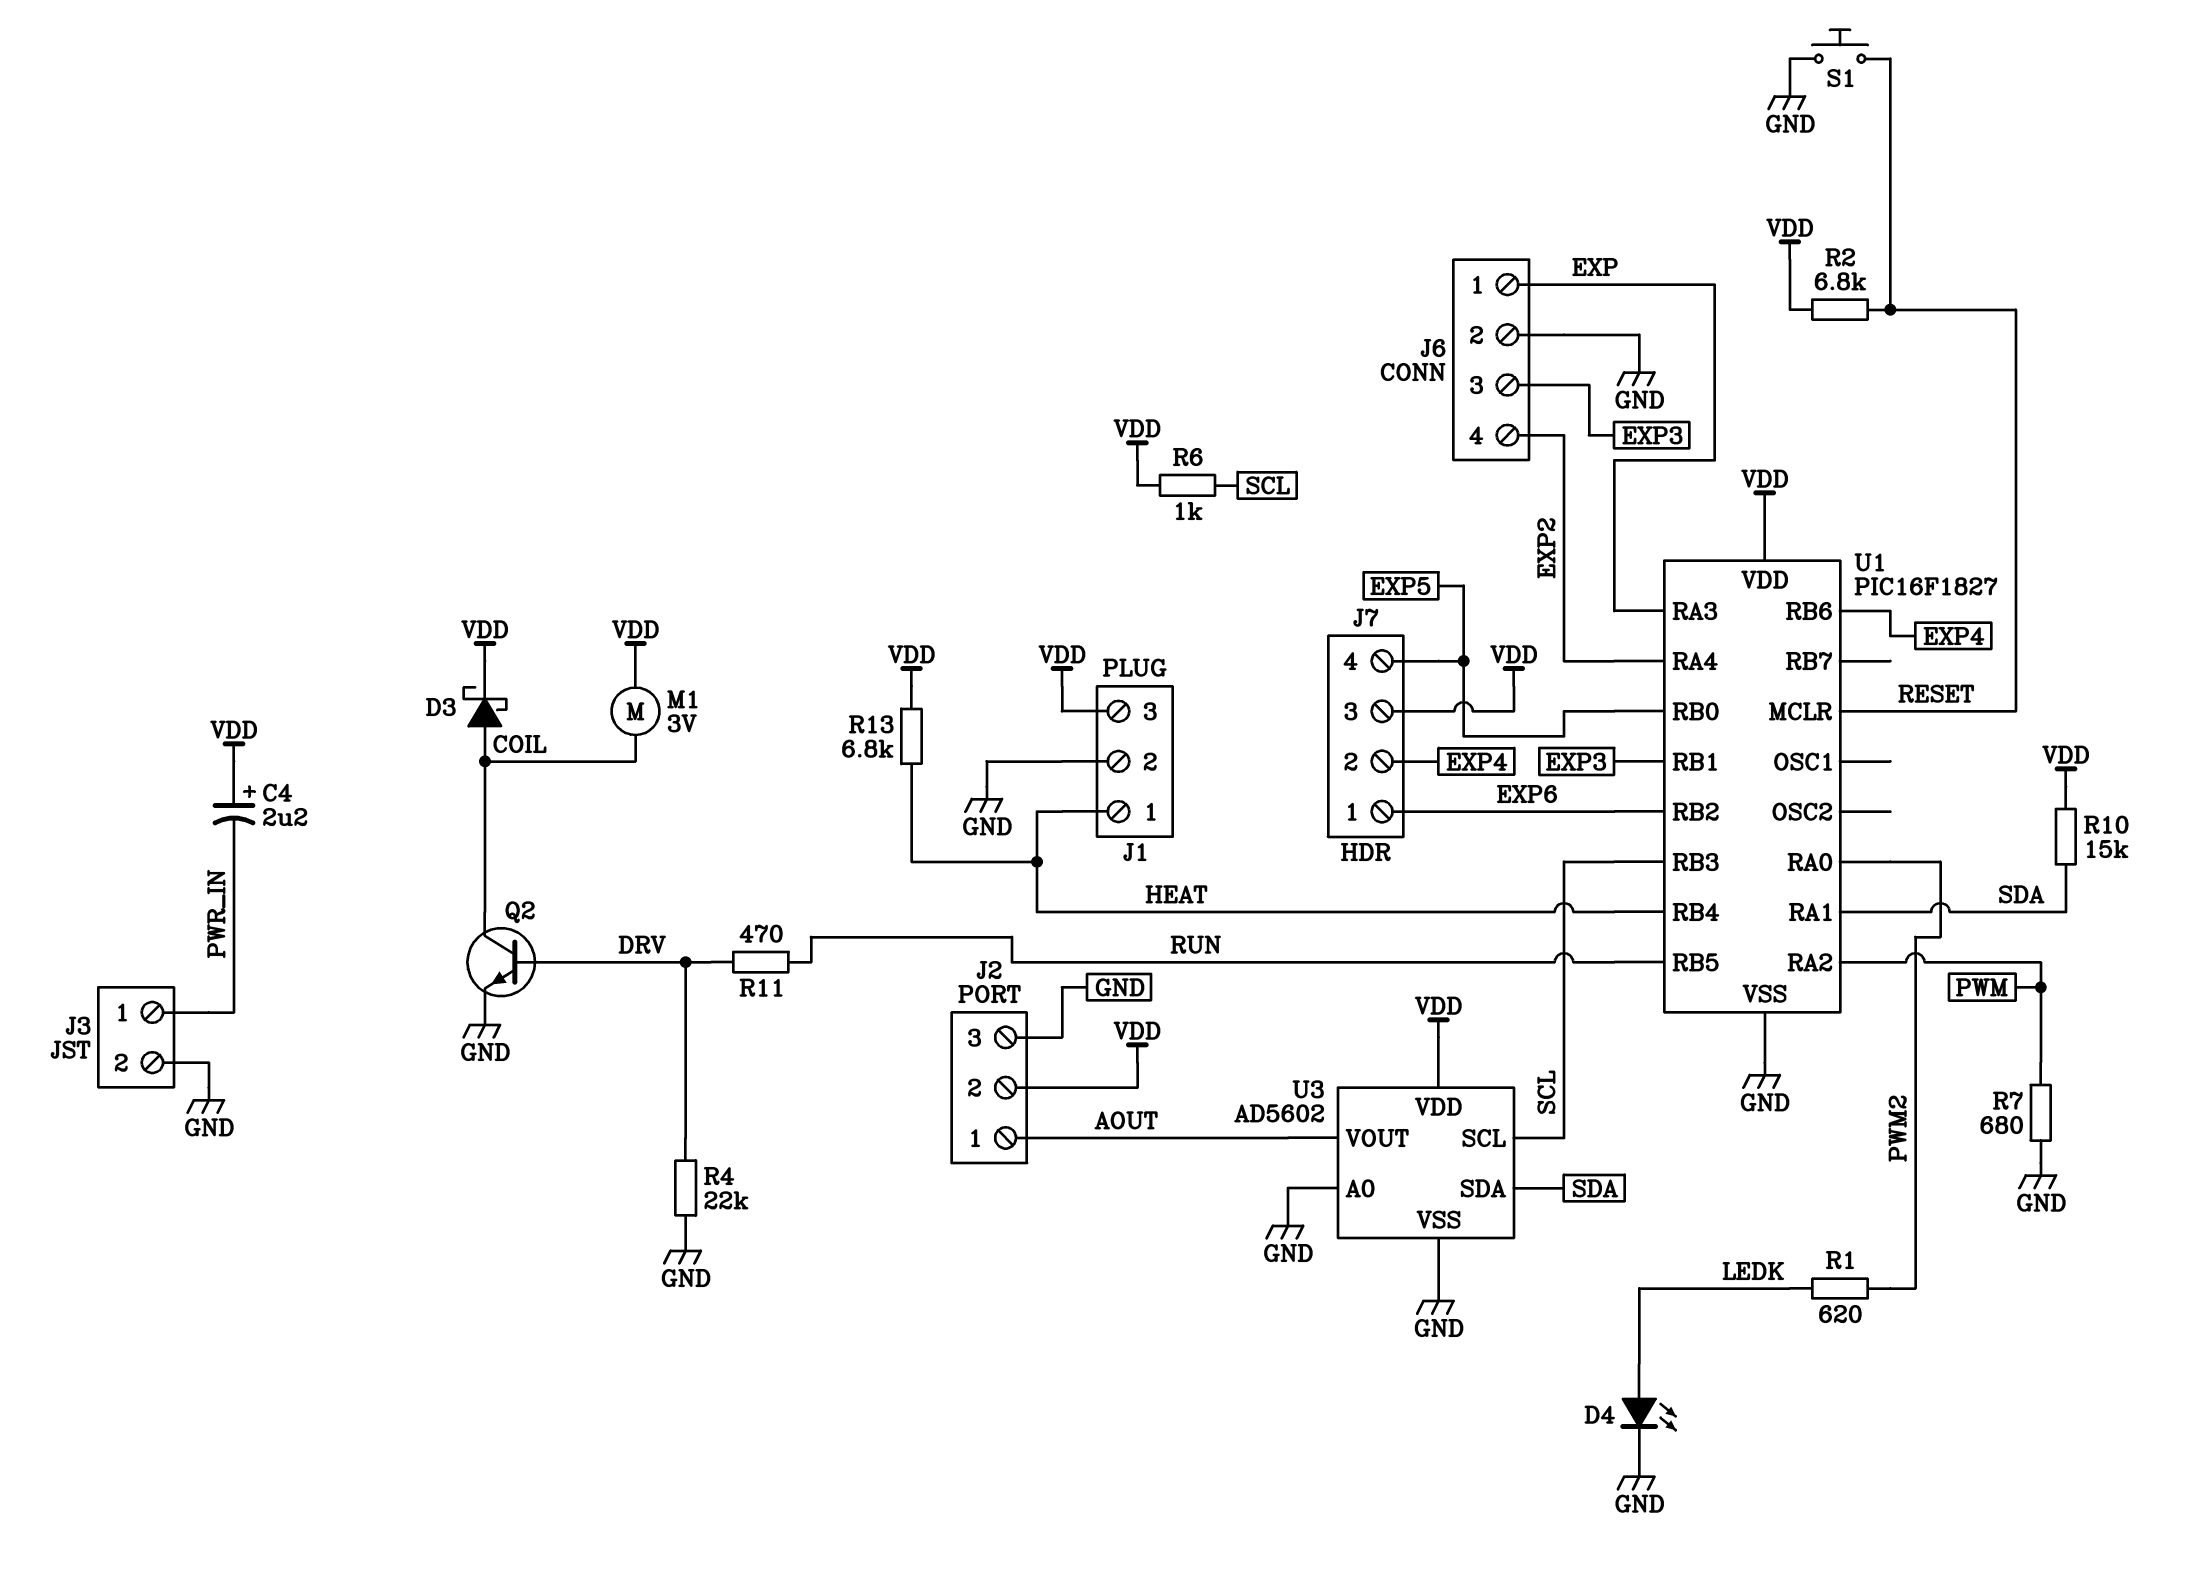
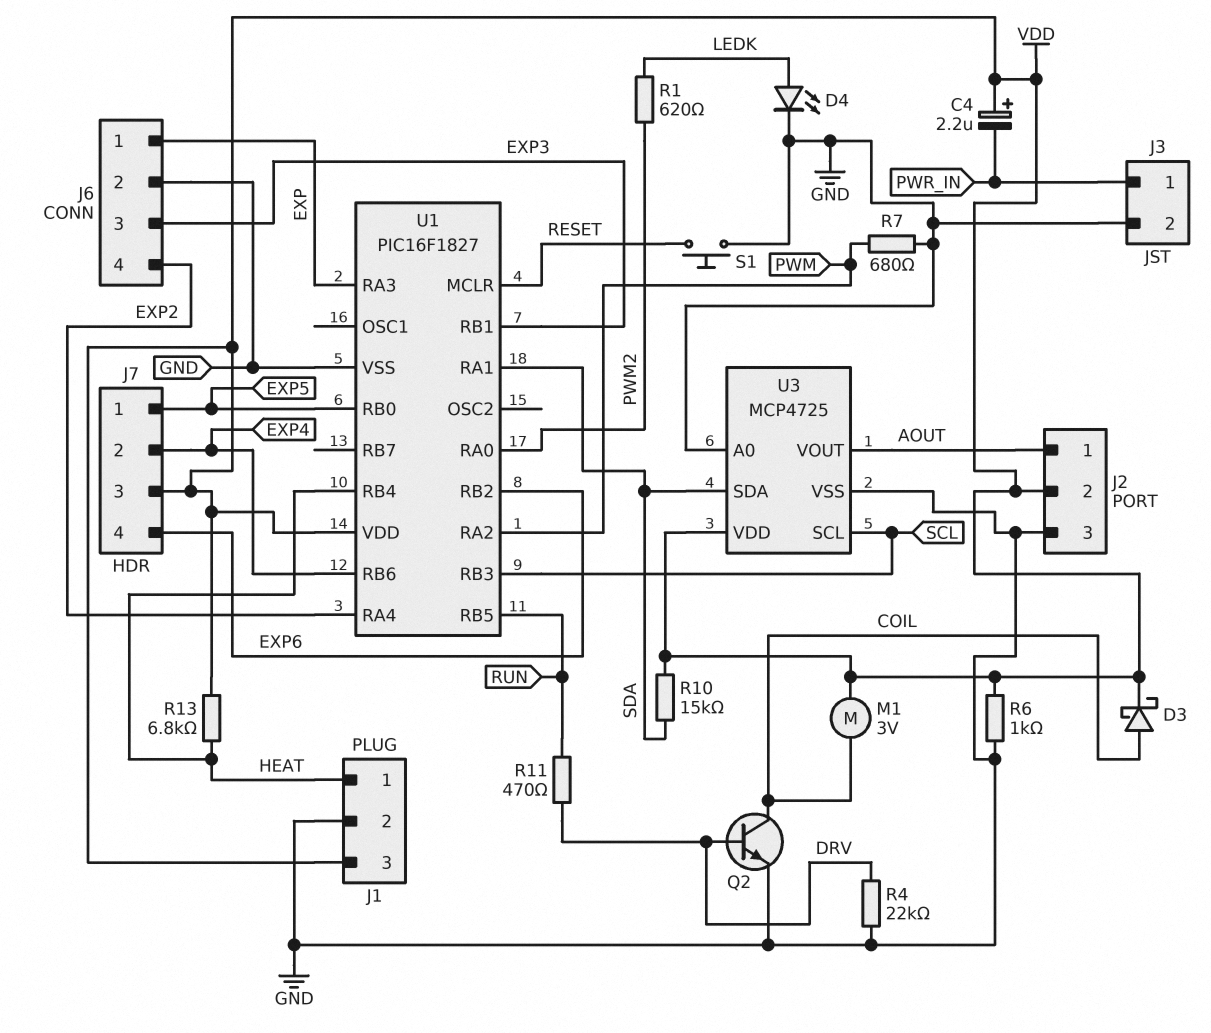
J7 pin 1: EXP6 -> EXP5
J7 pin 4: EXP5 -> EXP6
R2: 6.8k (RESET, VDD) -> none
R6: 1k (SCL, VDD) -> 1k (GND, VDD)
U3: AD5602 -> MCP4725

